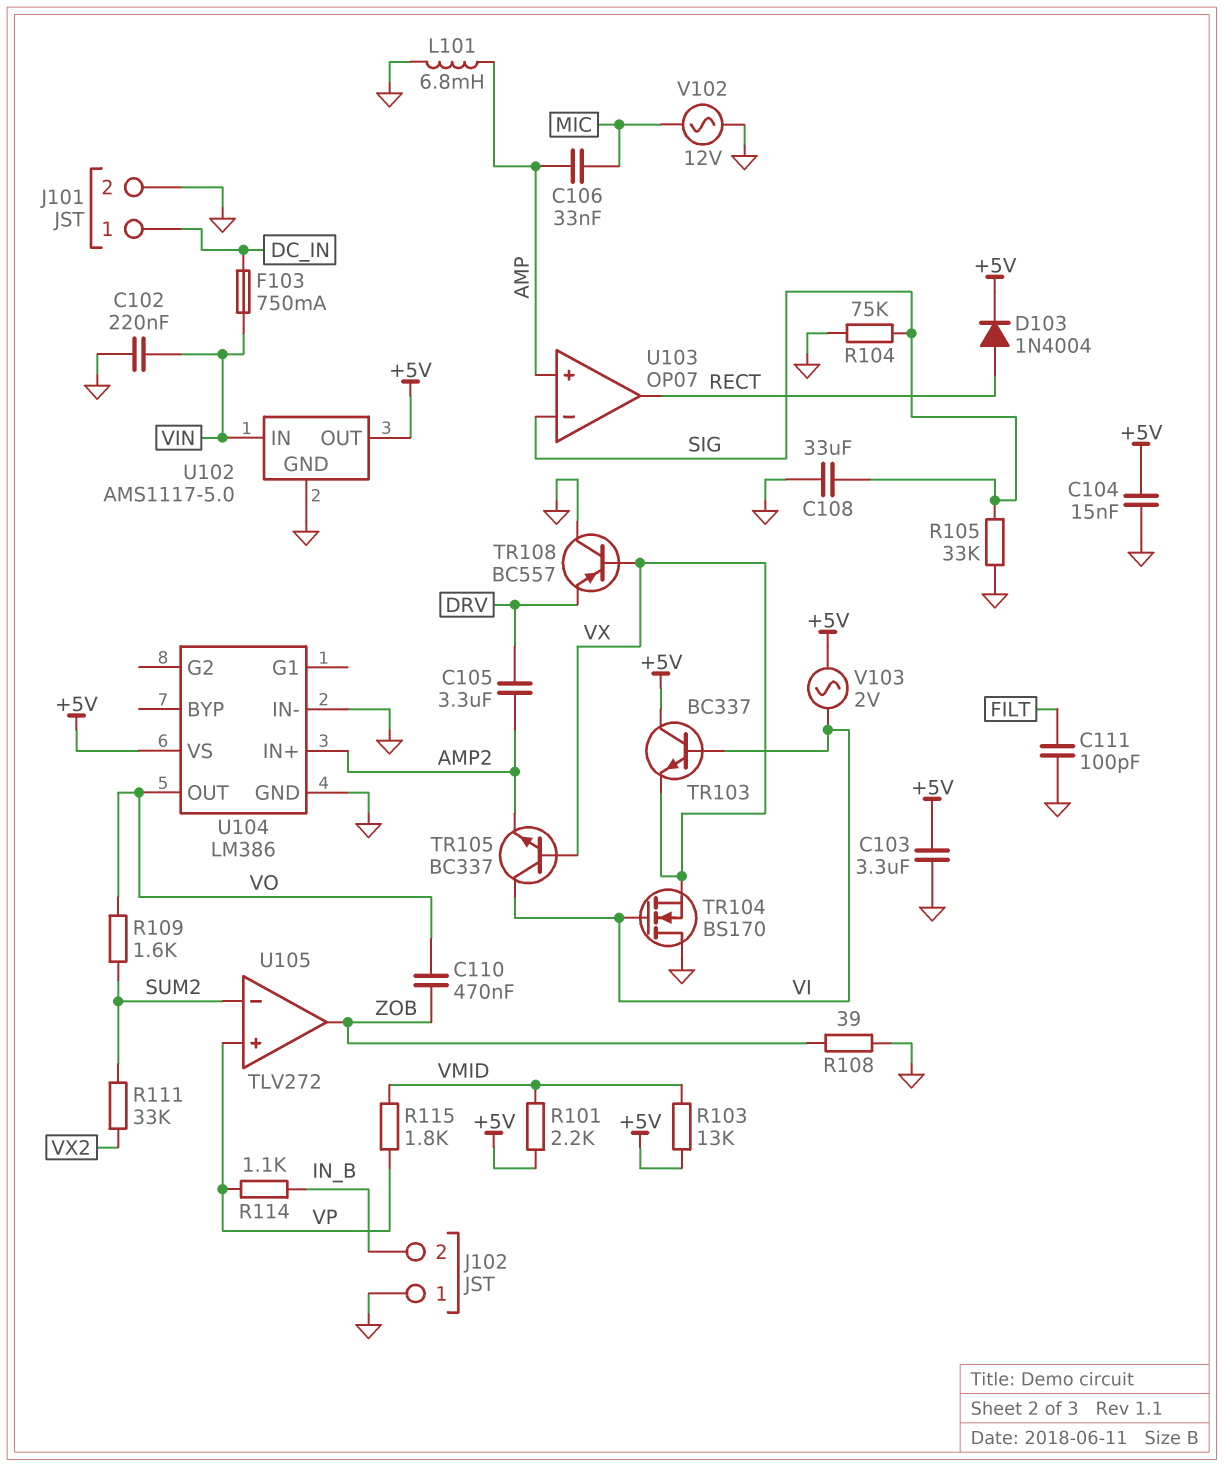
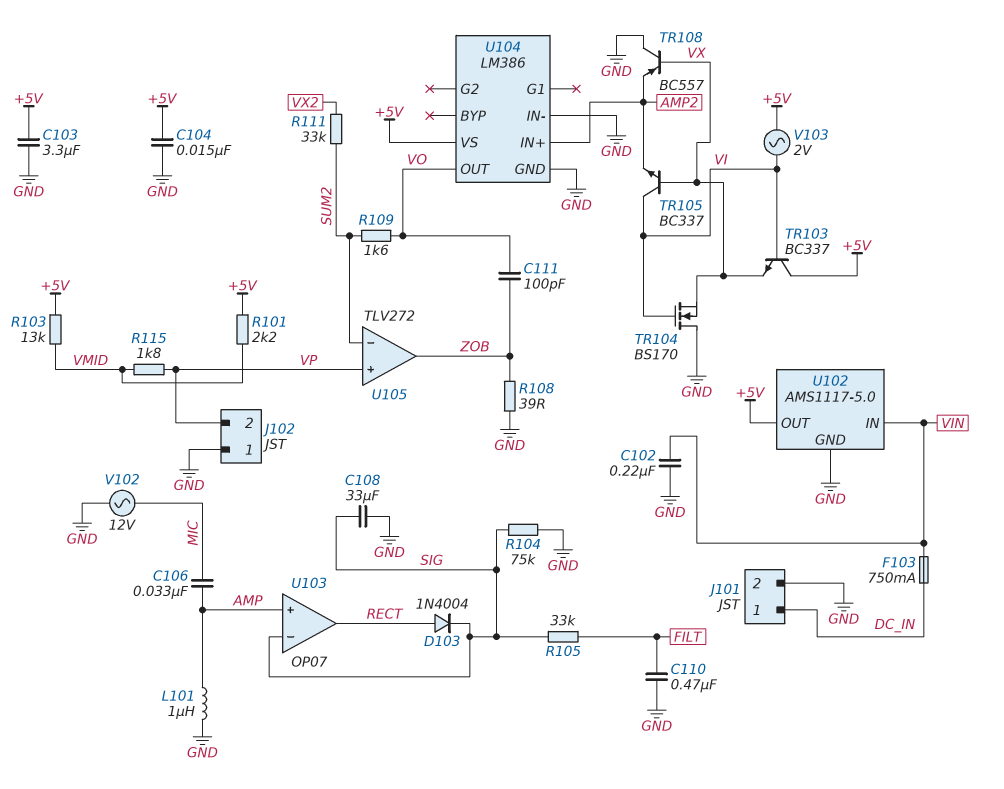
C105: 3.3uF (AMP2, DRV) -> none
C110: 470nF (VO, ZOB) -> 470nF (FILT, GND)
C111: 100pF (FILT, GND) -> 100pF (VO, ZOB)
D103: diode 1N4004 (A RECT, K +5V) -> diode 1N4004 (A RECT, K SIG)
J102 pin 2: IN_B -> VP
L101: 6.8mH (AMP, GND) -> 1uH (AMP, GND)
R105: 33k (GND, SIG) -> 33k (FILT, SIG)
R114: 1.1k (IN_B, VP) -> none
TR108: PNP BC557 (B VX, C GND, E DRV) -> PNP BC557 (B VX, C GND, E AMP2)

